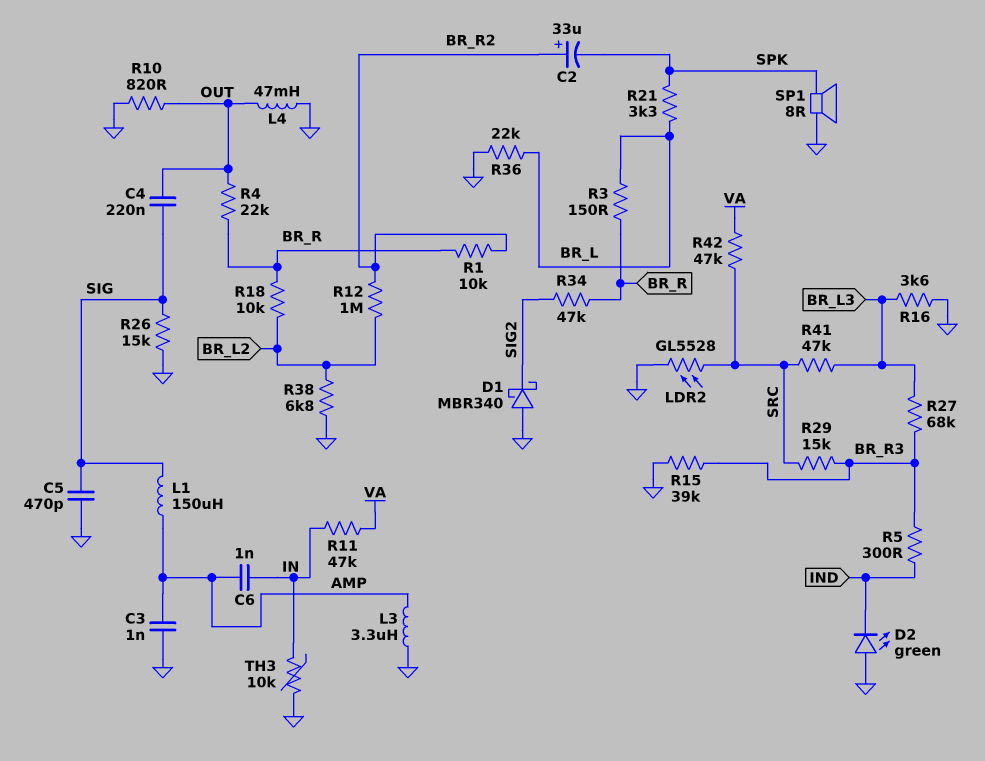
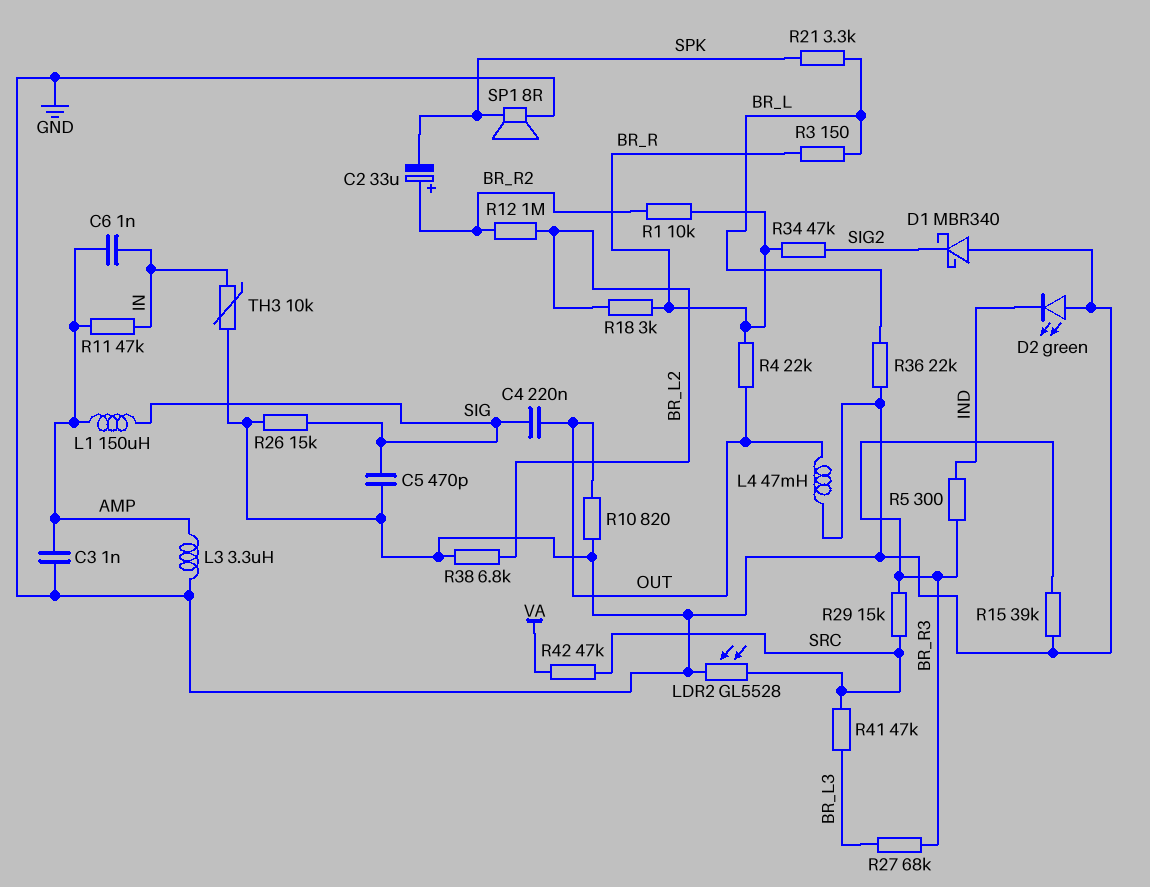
R11: 47k (IN, VA) -> 47k (AMP, IN)
R16: 3.6k (BR_L3, GND) -> none
R18: 10k (BR_L2, BR_R) -> 3k (BR_L2, BR_R)

